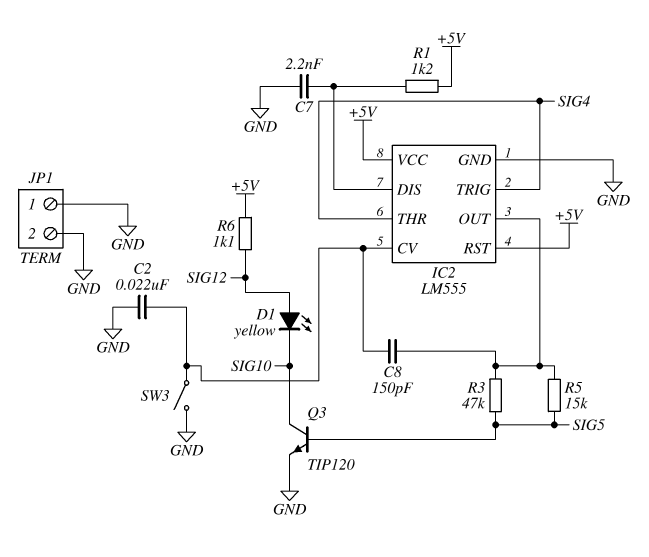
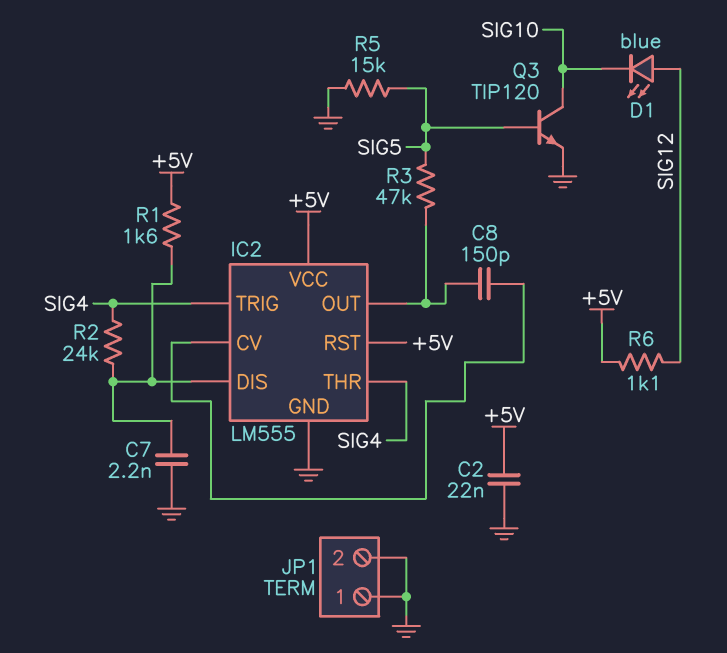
C2: 22nF (GND, IC2/CV) -> 22nF (+5V, GND)
D1: LED yellow (A SIG12, K SIG10) -> LED blue (A SIG12, K SIG10)
R1: 1.2k (+5V, IC2/DIS) -> 1.6k (+5V, IC2/DIS)
R2: none -> 24k (IC2/DIS, SIG4)
R5: 15k (IC2/OUT, SIG5) -> 15k (GND, SIG5)
SW3: switch (GND, IC2/CV) -> none

